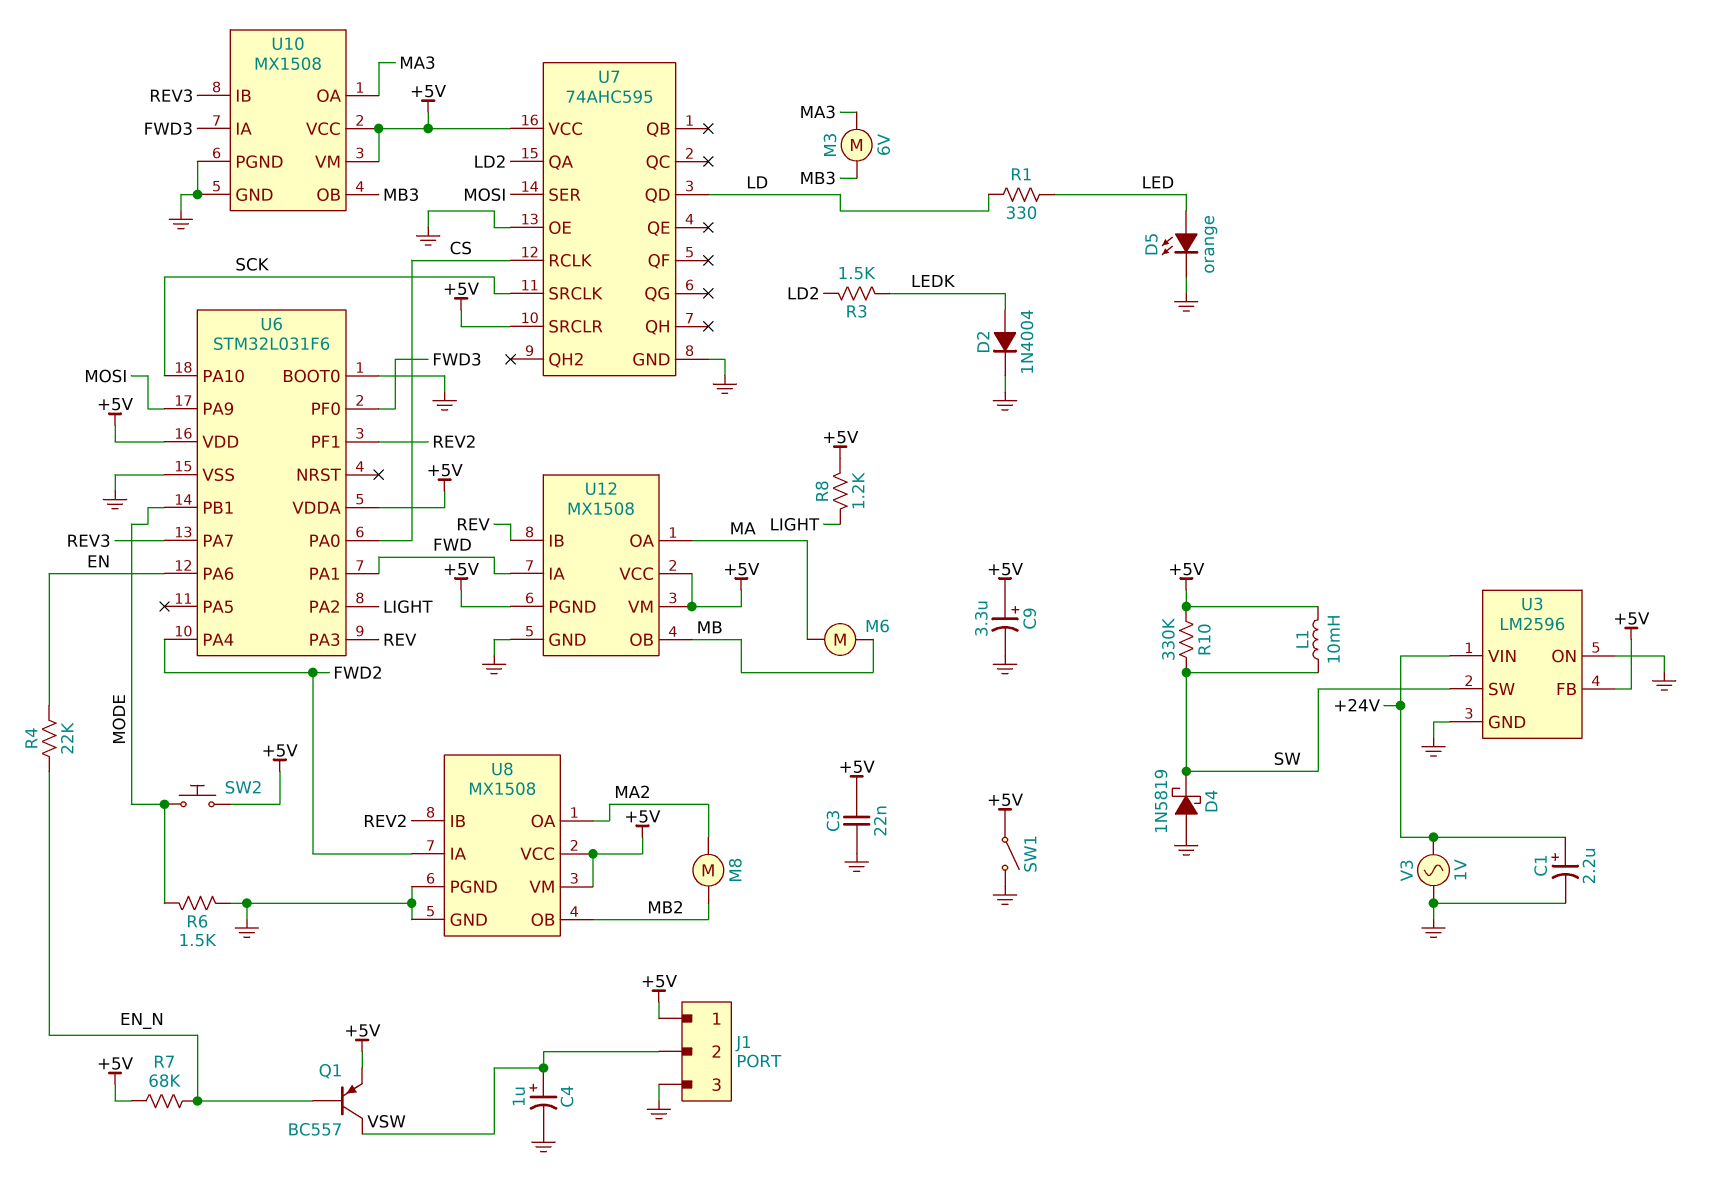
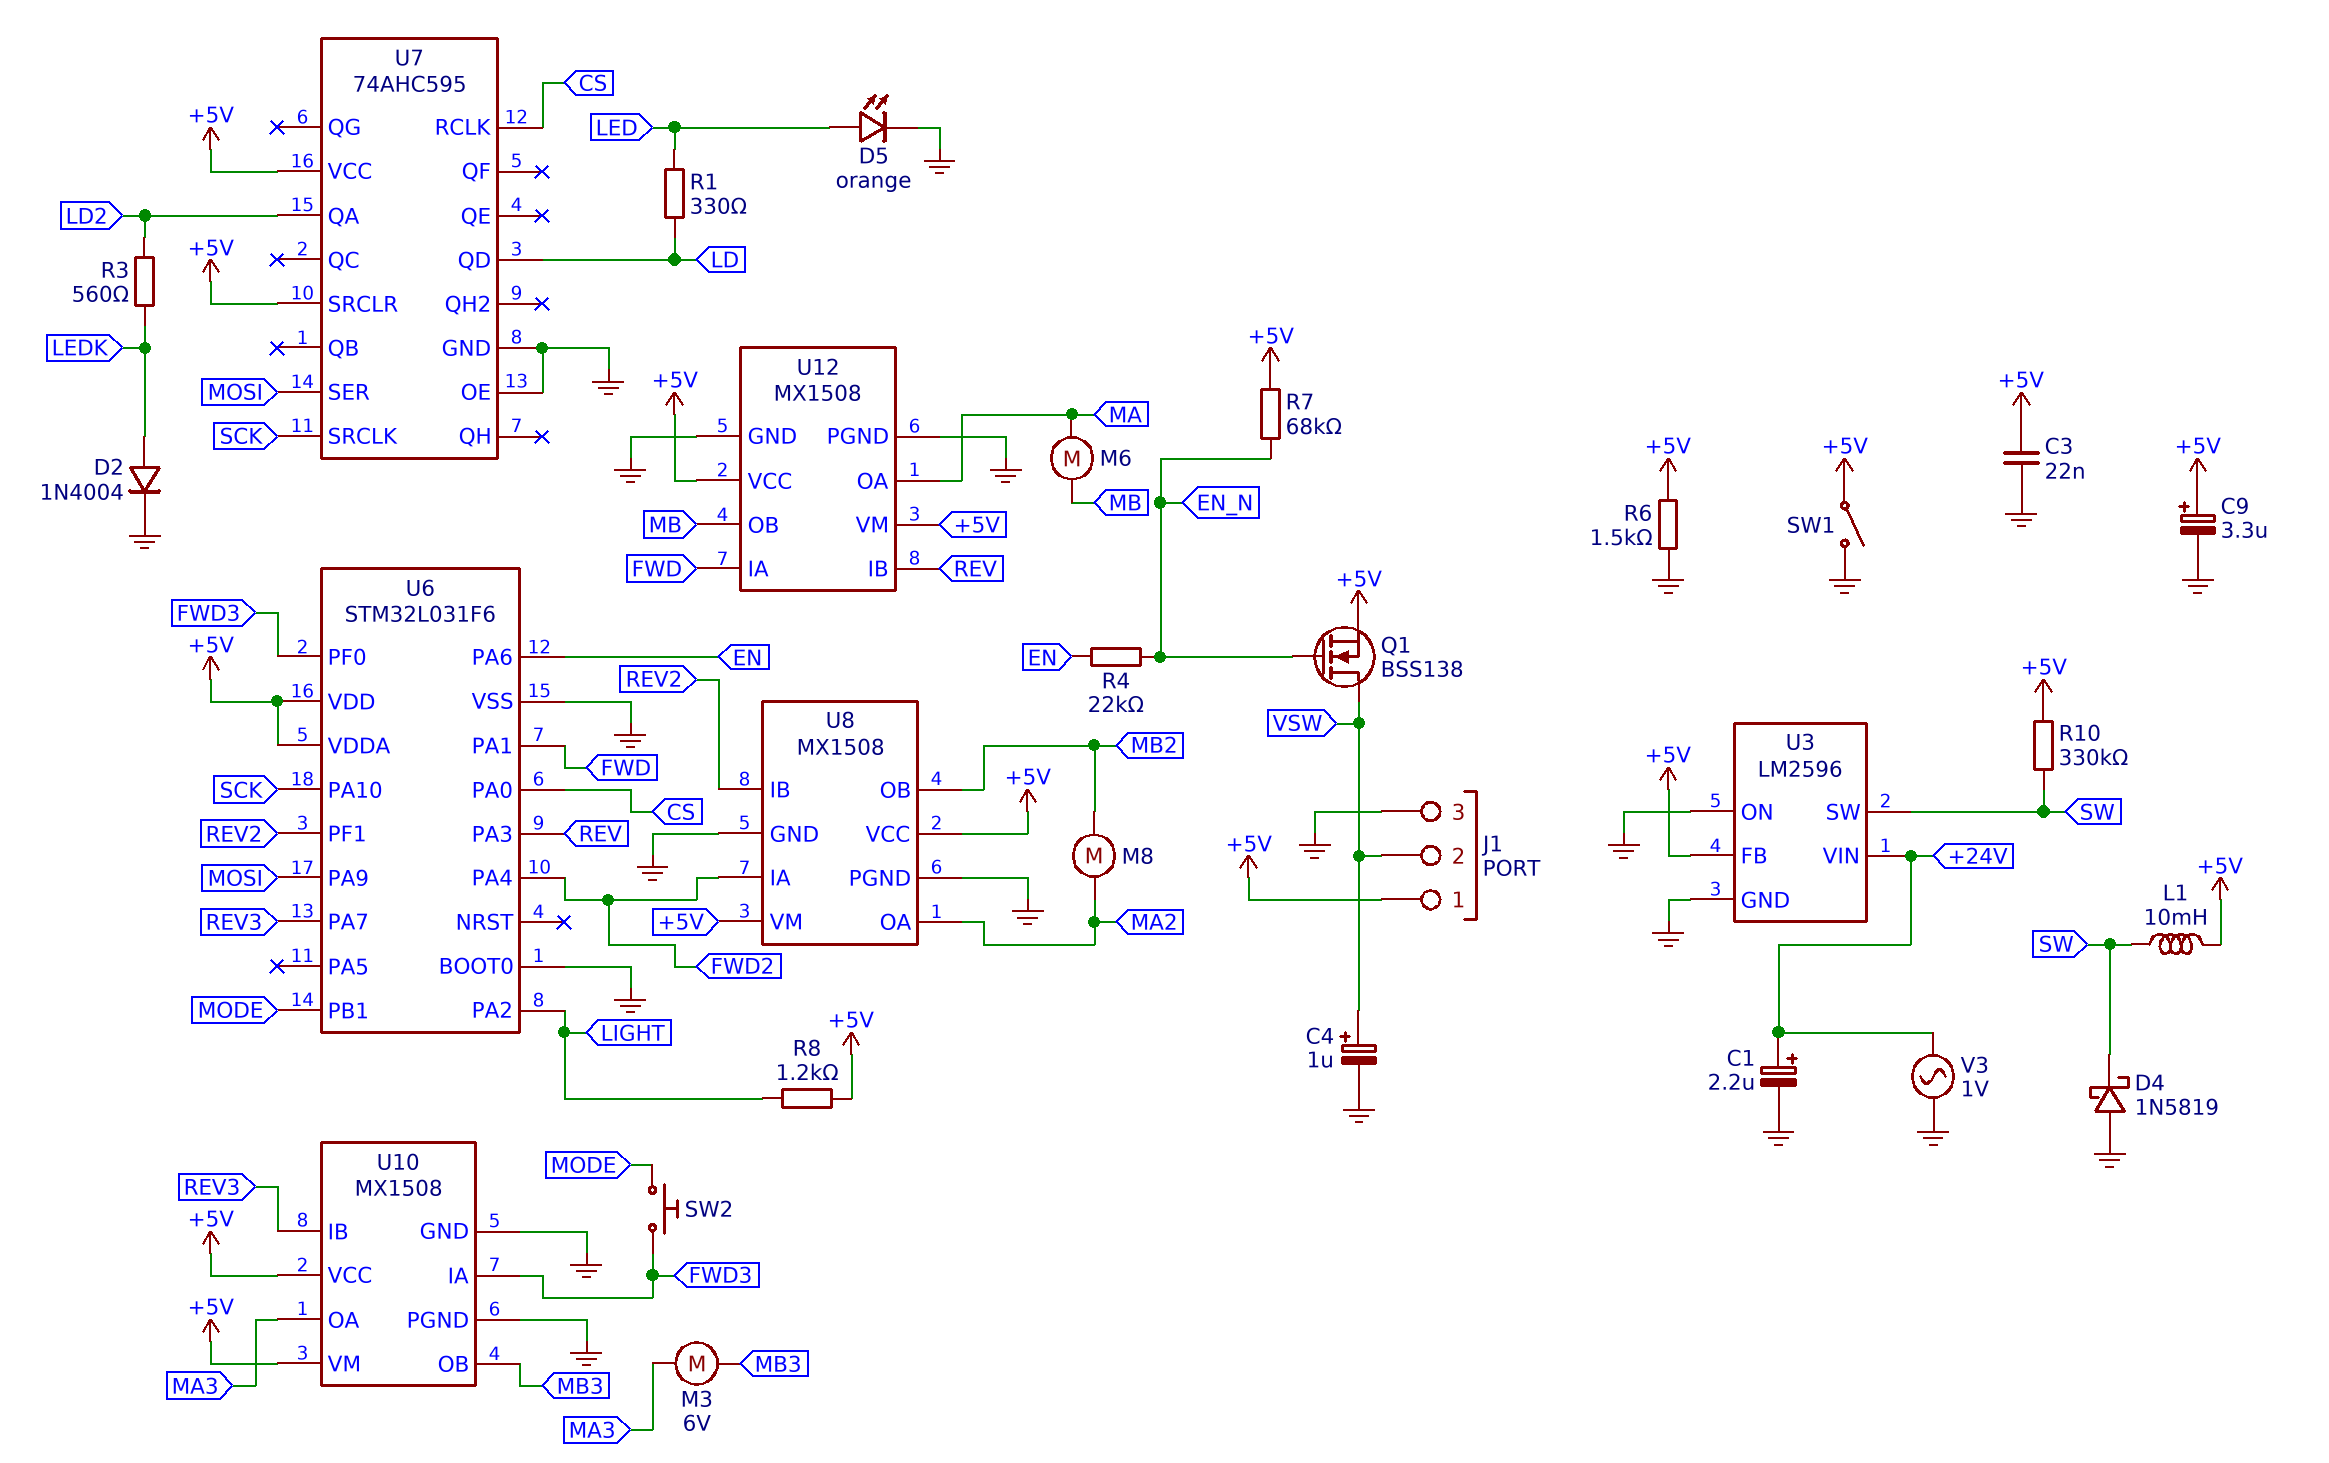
Q1: PNP BC557 (B EN_N, C VSW, E +5V) -> NMOS BSS138 (G EN_N, D VSW, S +5V)
R3: 1.5k (LD2, LEDK) -> 560 (LD2, LEDK)
R6: 1.5k (GND, MODE) -> 1.5k (+5V, GND)
SW2: button (+5V, MODE) -> button (FWD3, MODE)
U12 pin PGND: +5V -> GND

